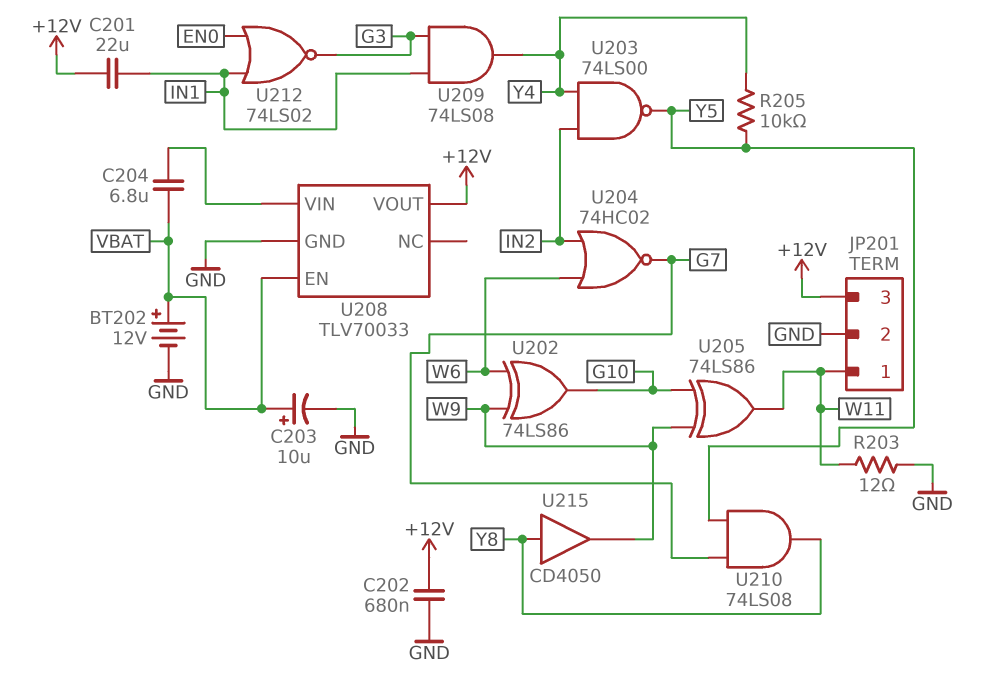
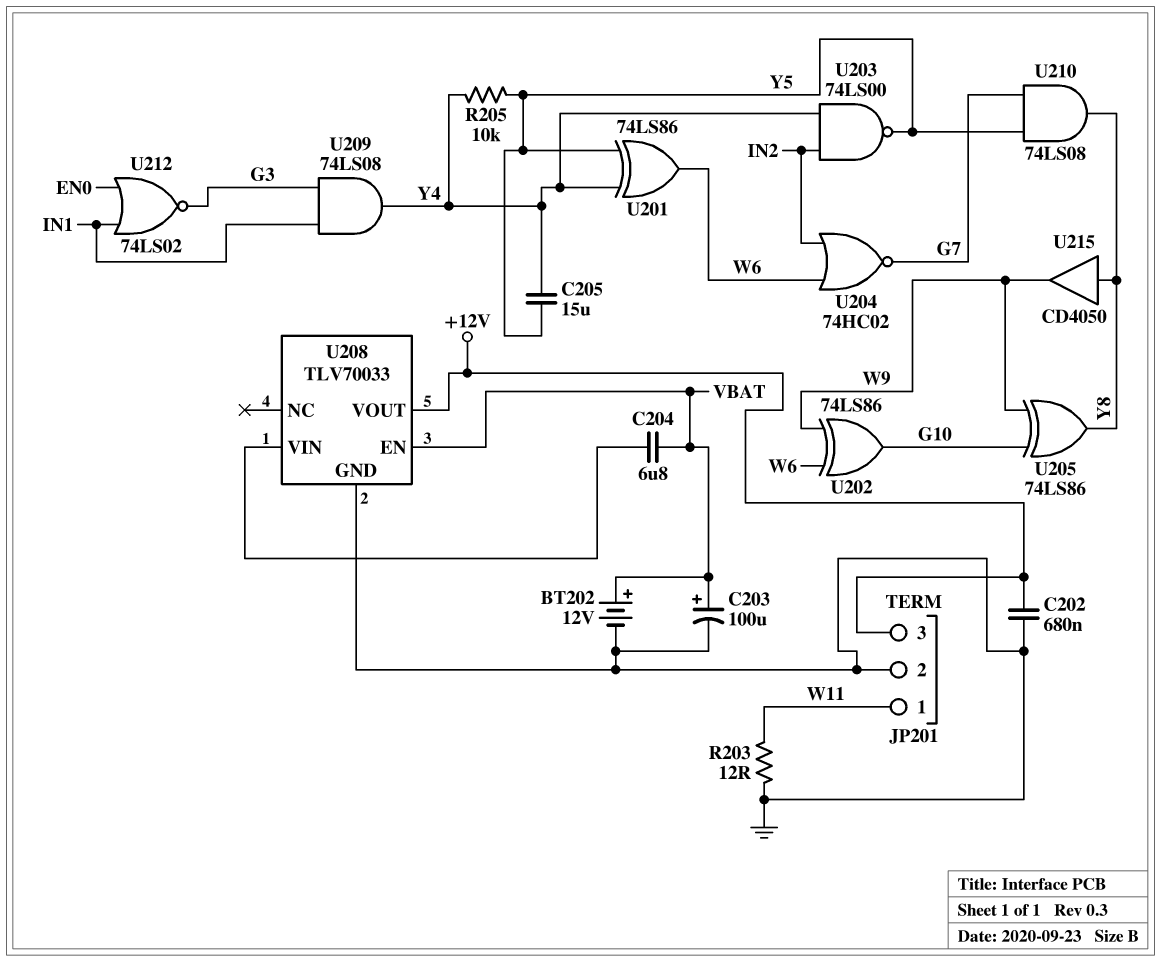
C201: 22uF (+12V, IN1) -> none
C203: 10uF (plus VBAT, minus GND) -> 100uF (plus VBAT, minus GND)
C205: none -> 15uF (Y4, Y5)
U201: none -> XOR 74LS86 (in Y4, in Y5, out W6)
U205: XOR 74LS86 (in G10, in W9, out W11) -> XOR 74LS86 (in G10, in W9, out Y8)

